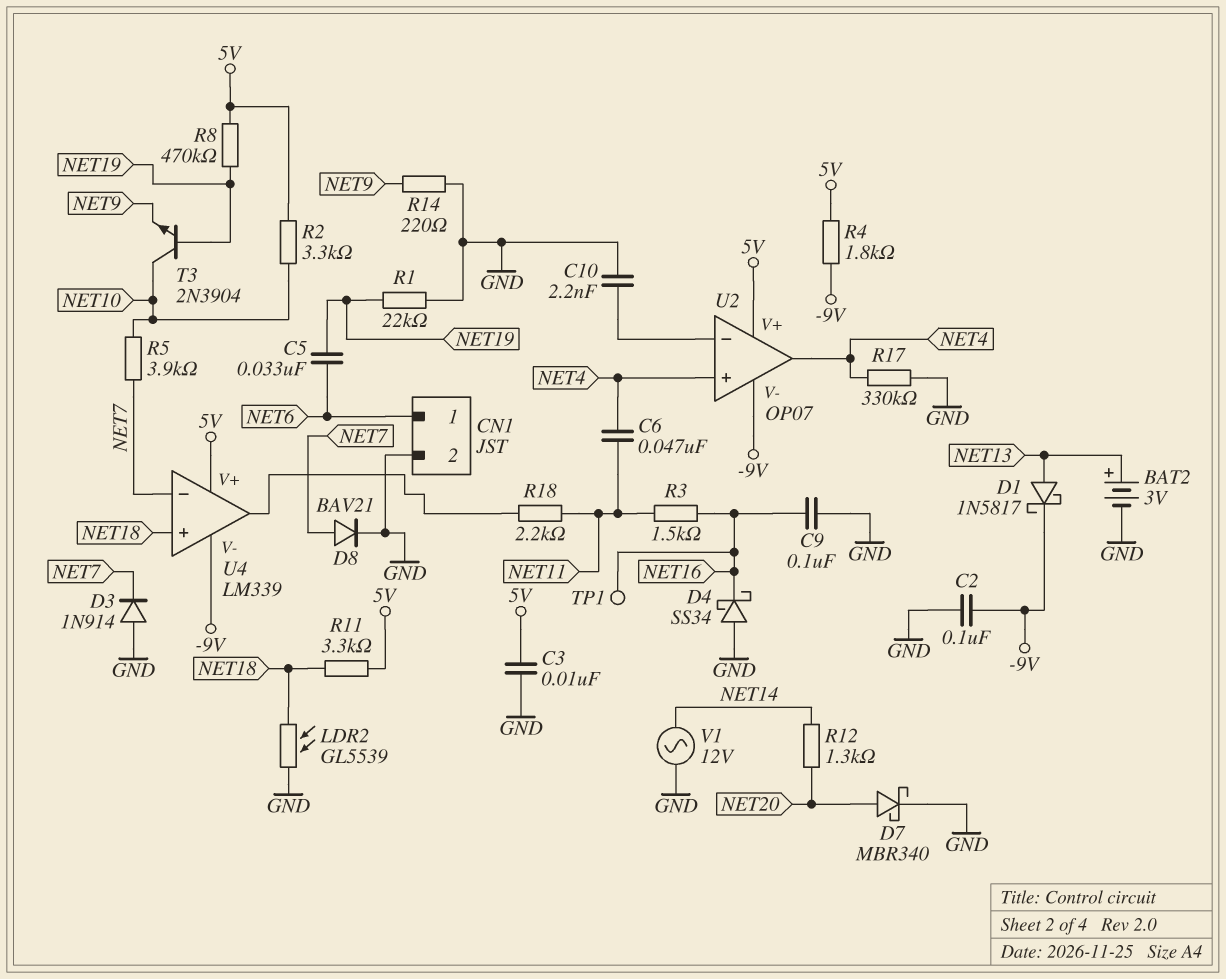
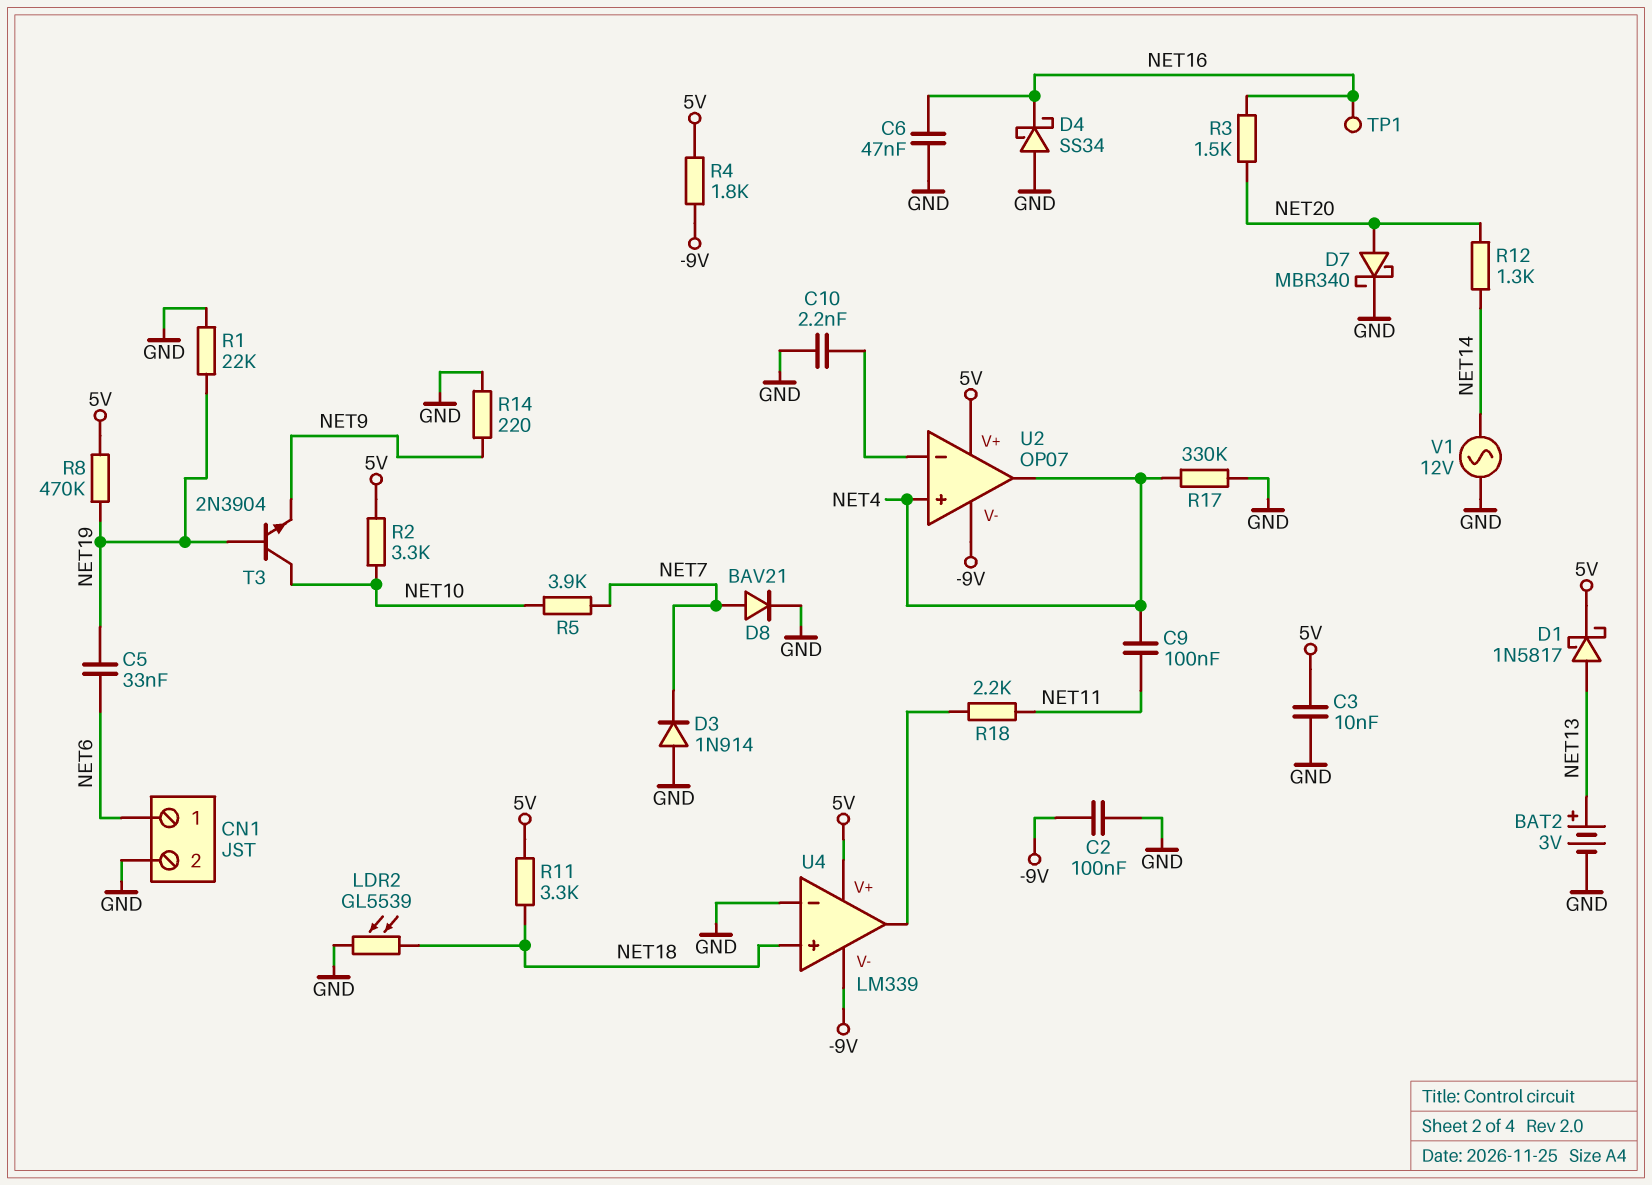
C6: 47nF (NET4, NET11) -> 47nF (GND, NET16)
C9: 100nF (GND, NET16) -> 100nF (NET4, NET11)
D1: schottky 1N5817 (A NET13, K -9V) -> schottky 1N5817 (A NET13, K 5V)
R3: 1.5k (NET11, NET16) -> 1.5k (NET16, NET20)
U4 pin in-: NET7 -> GND

